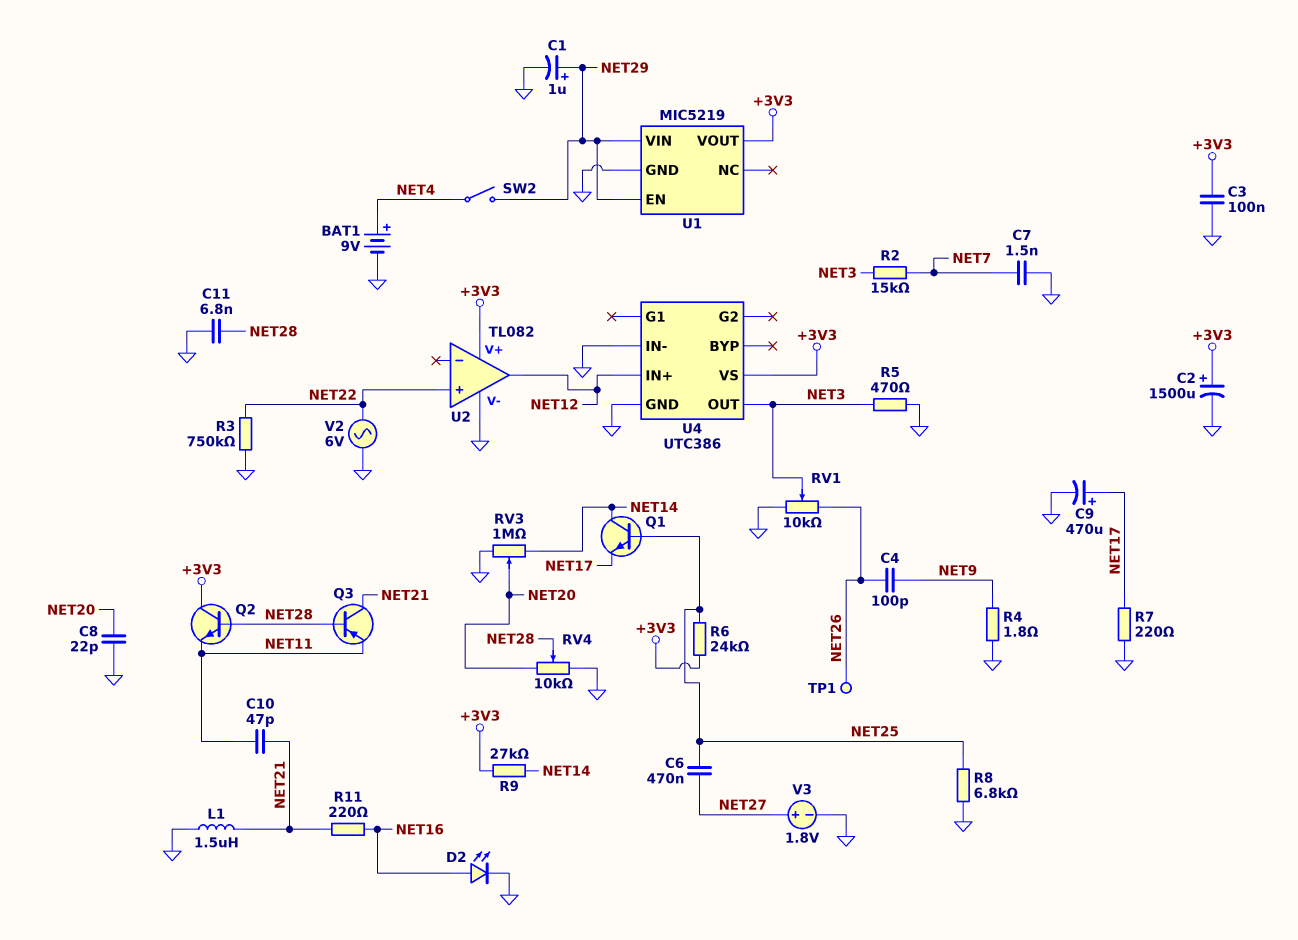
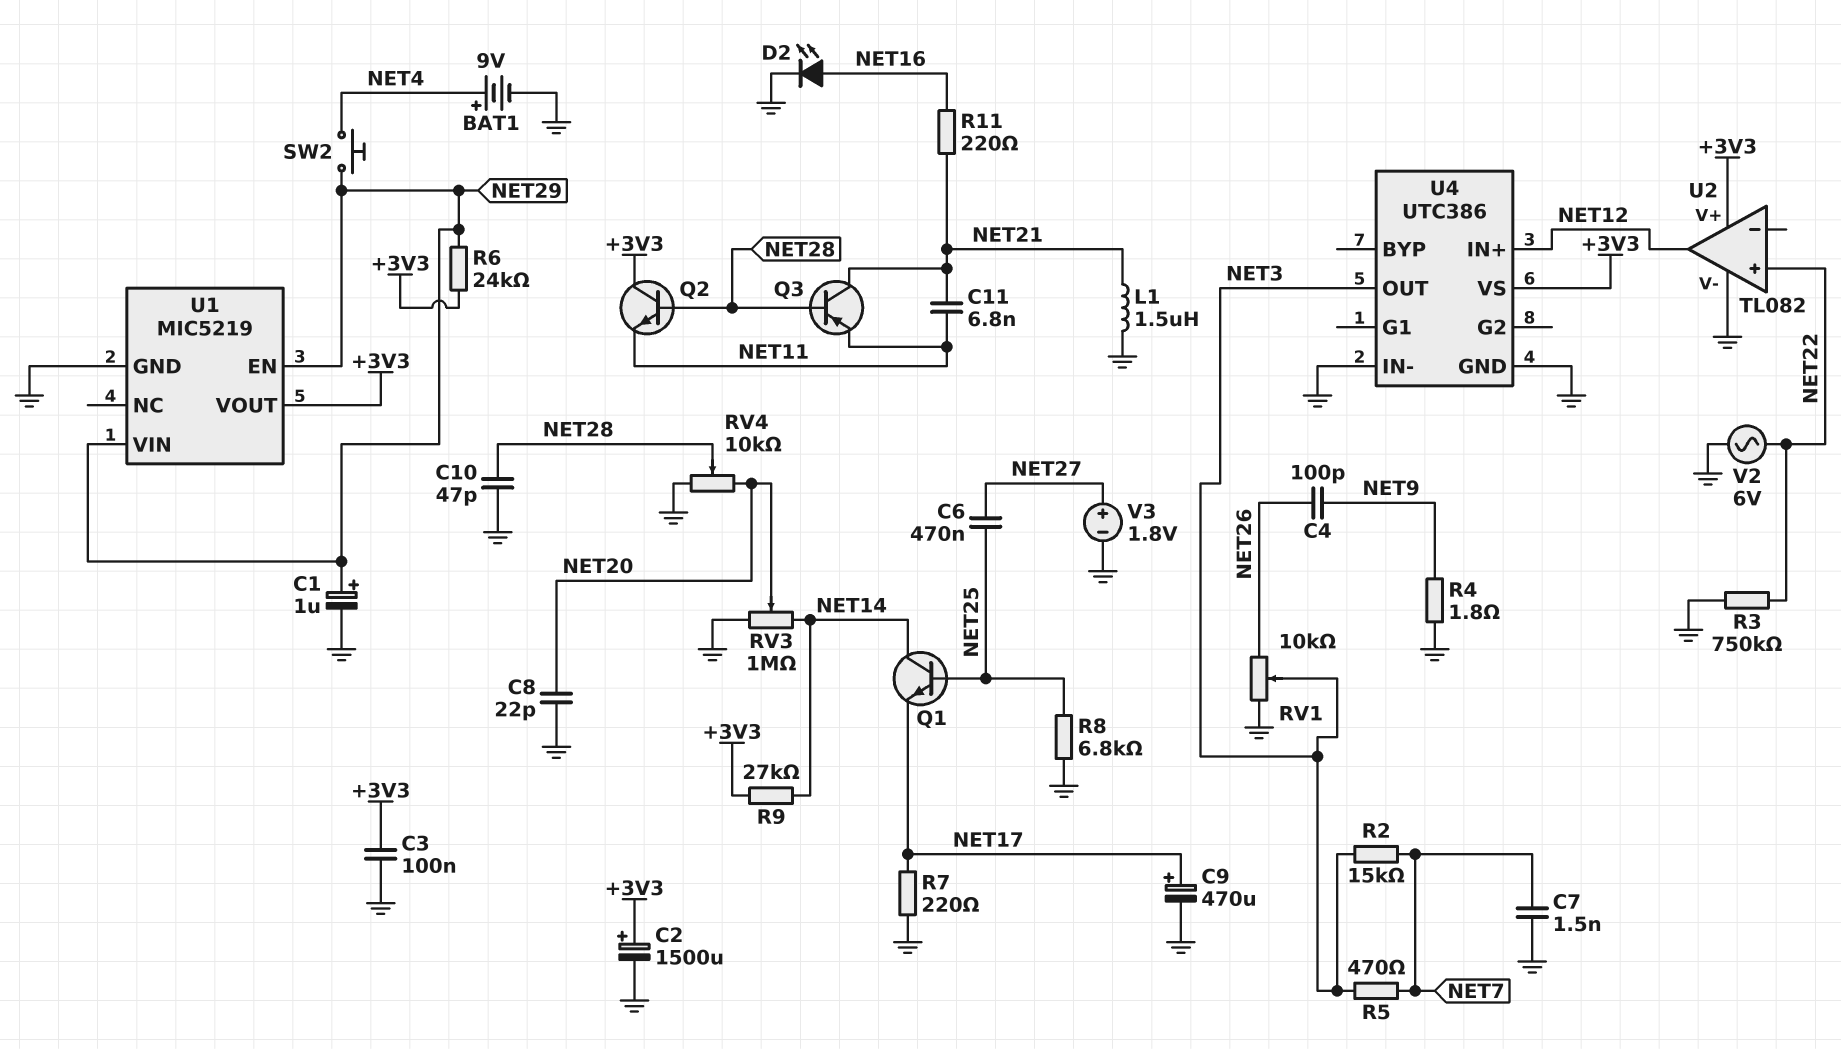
C10: 47pF (NET11, NET21) -> 47pF (GND, NET28)
C11: 6.8nF (GND, NET28) -> 6.8nF (NET11, NET21)
R5: 470 (GND, NET3) -> 470 (NET3, NET7)
R6: 24k (+3V3, NET25) -> 24k (+3V3, NET29)
SW2: switch (NET4, NET29) -> button (NET4, NET29)
TP1: test point (NET26) -> none

